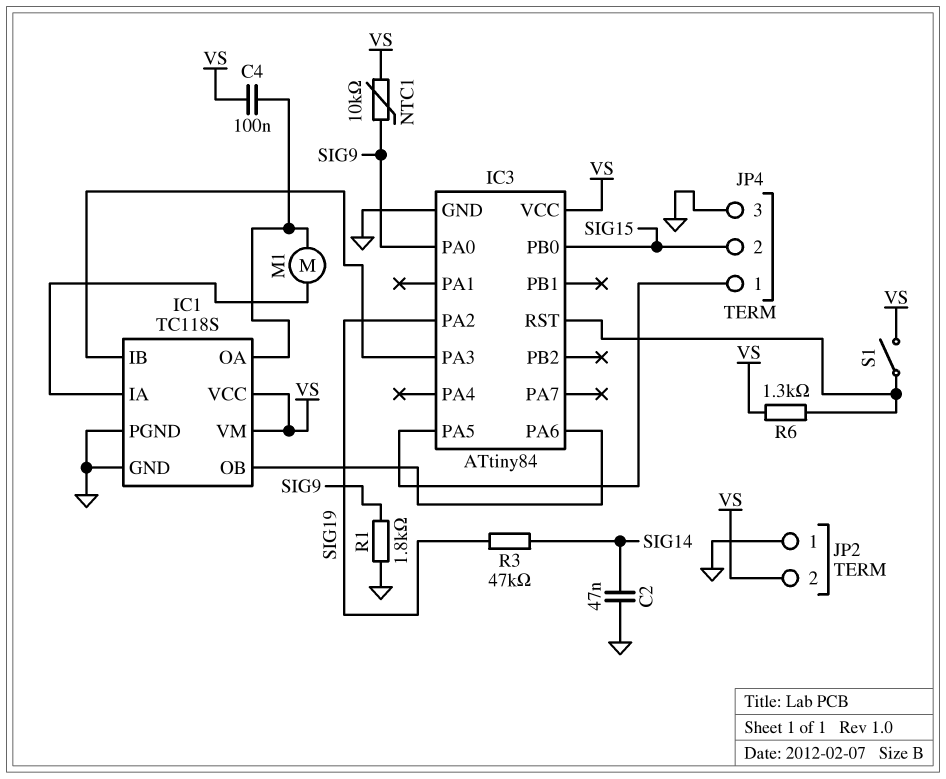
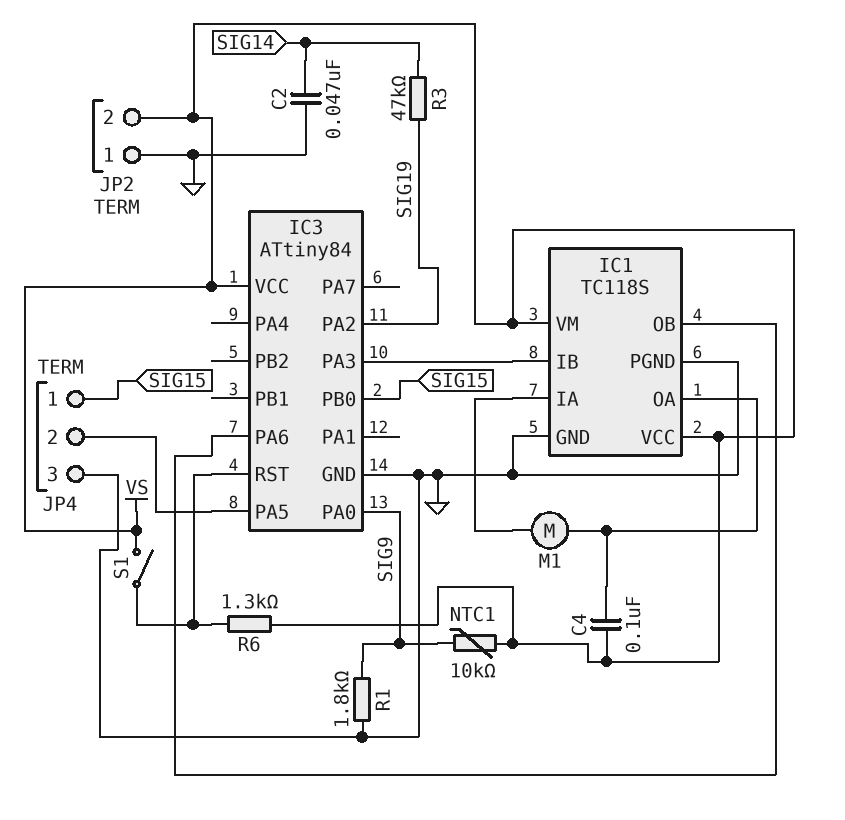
JP4 pin 1: IC3/PA5 -> SIG15
JP4 pin 2: SIG15 -> IC3/PA5

